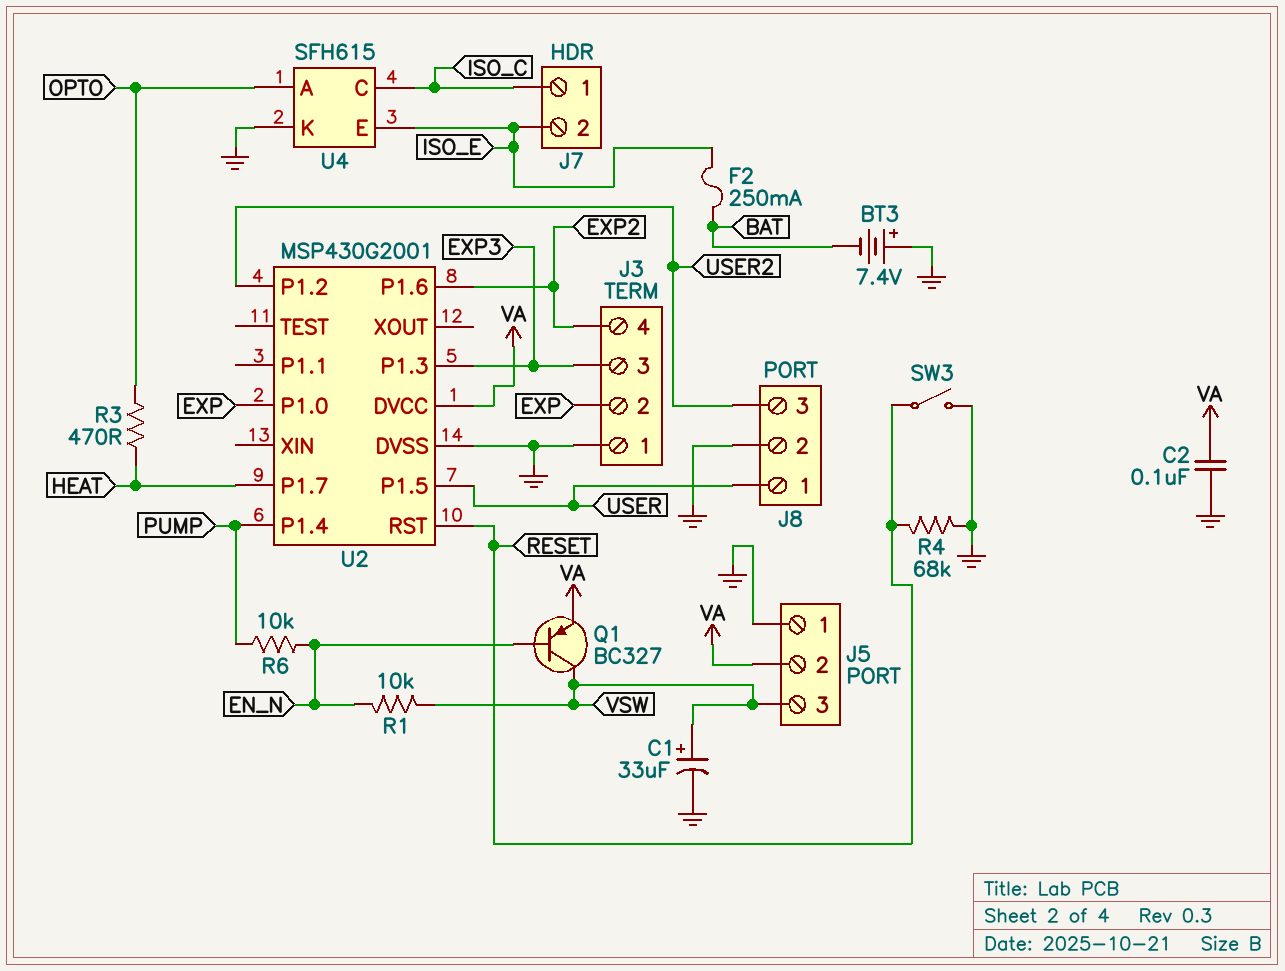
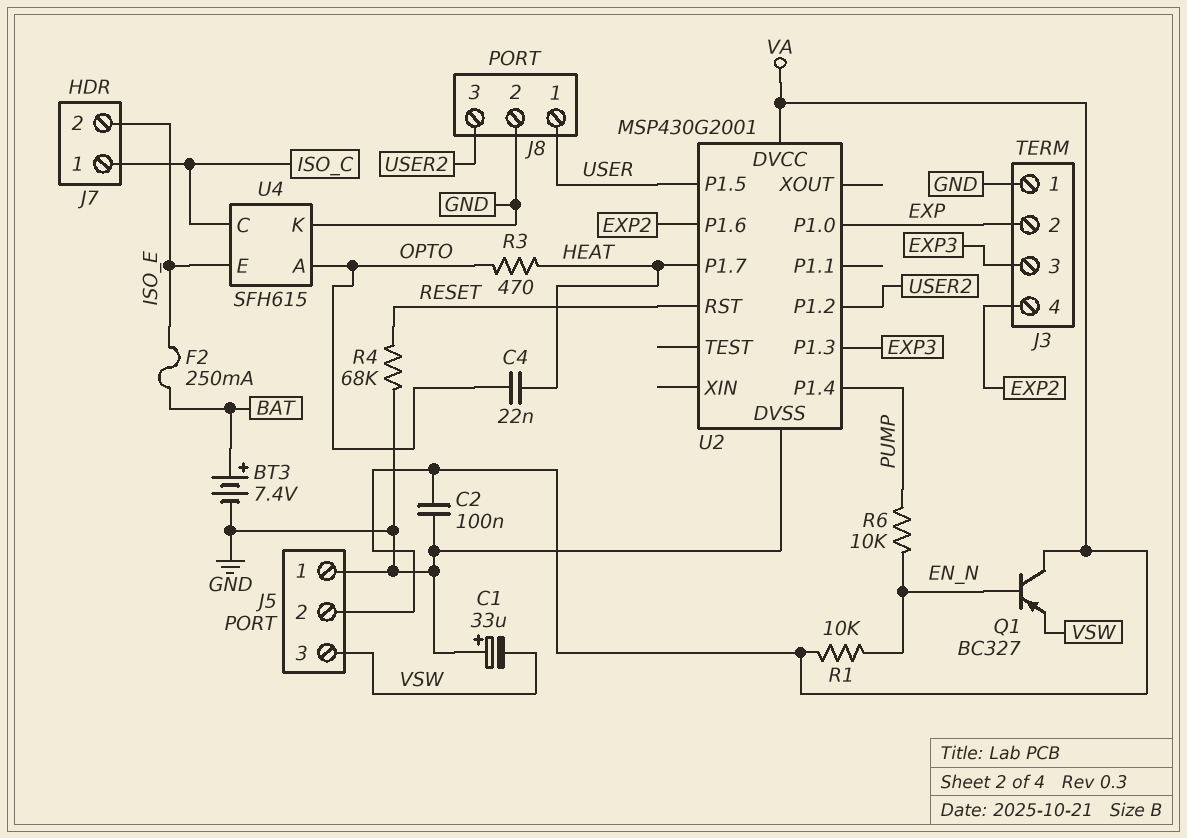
BT3: 7.4V (plus GND, minus BAT) -> 7.4V (plus BAT, minus GND)
C1: 33uF (plus VSW, minus GND) -> 33uF (plus GND, minus VSW)
C4: none -> 22nF (HEAT, OPTO)
Q1: PNP BC327 (B EN_N, C VSW, E VA) -> PNP BC327 (B EN_N, C VA, E VSW)
R1: 10k (EN_N, VSW) -> 10k (EN_N, VA)
SW3: switch (GND, RESET) -> none

